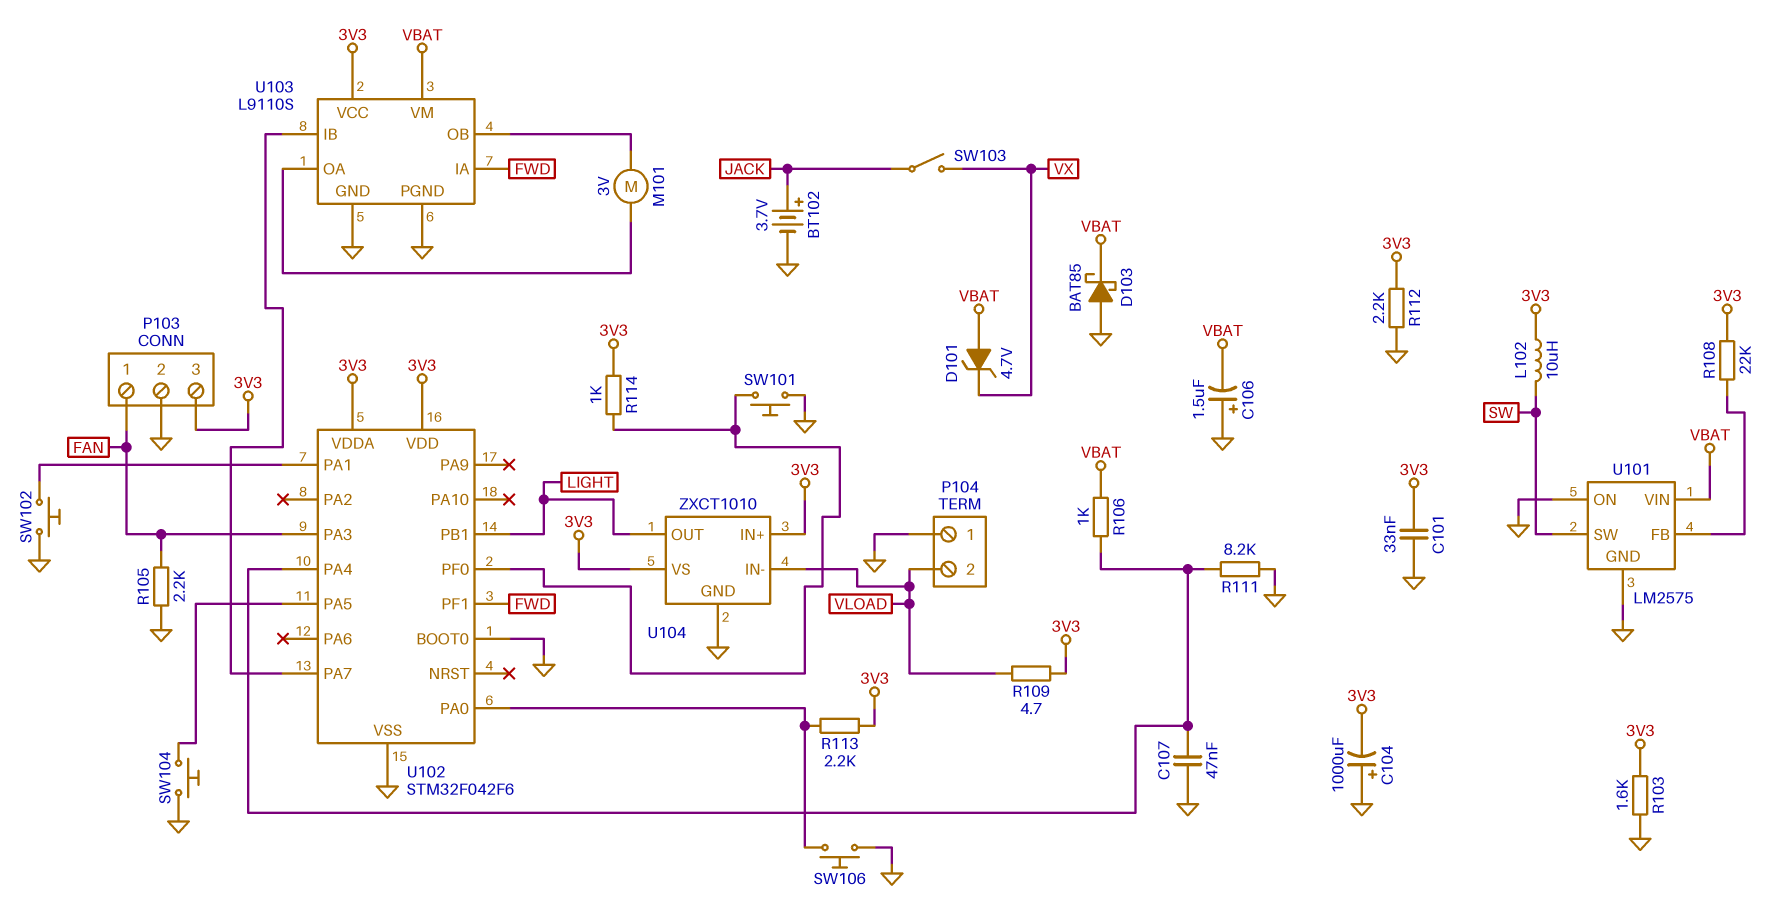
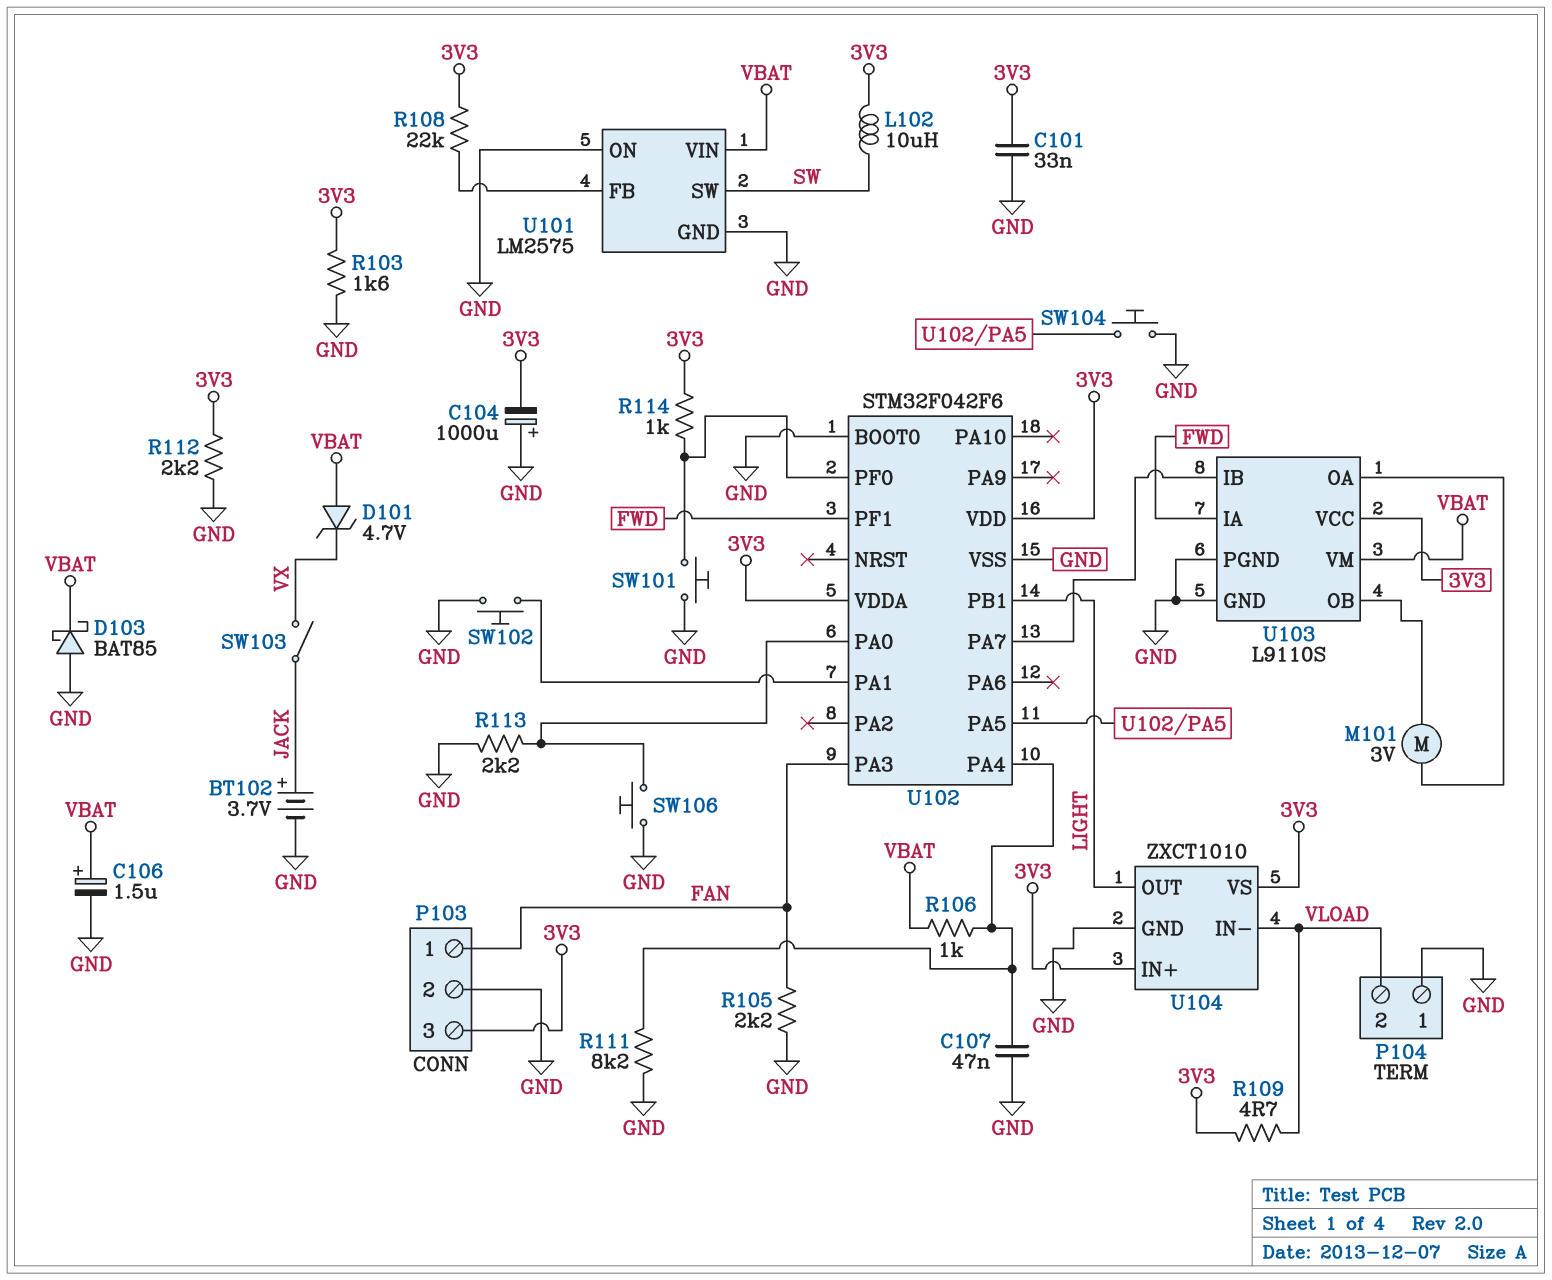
C106: 1.5uF (plus GND, minus VBAT) -> 1.5uF (plus VBAT, minus GND)
R113: 2.2k (3V3, U102/PA0) -> 2.2k (GND, U102/PA0)

